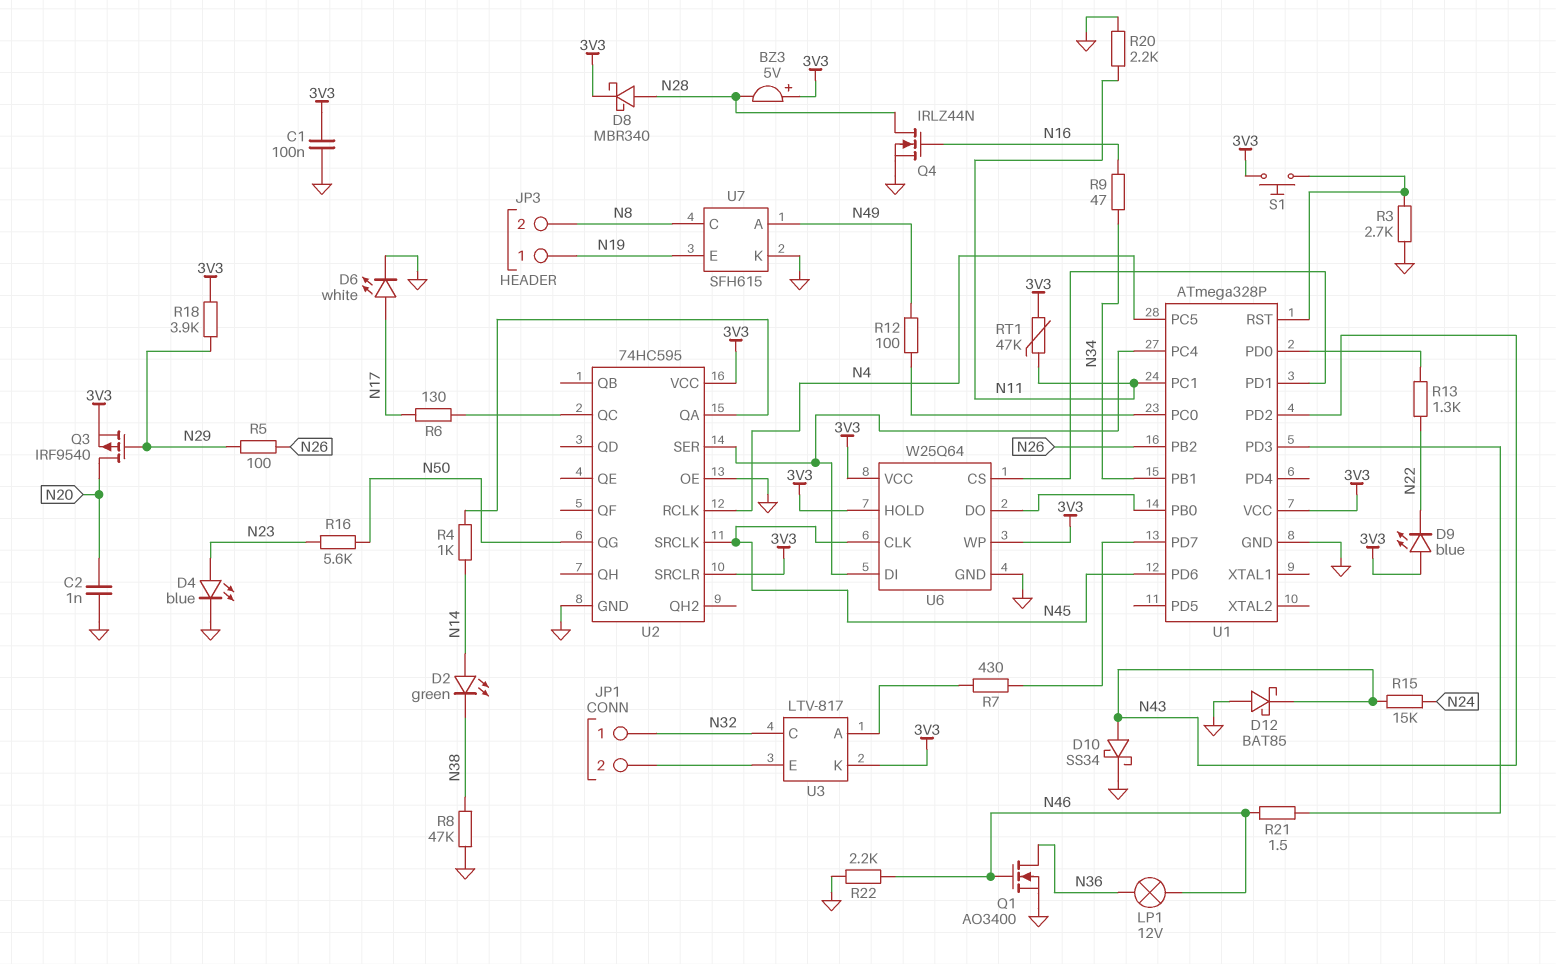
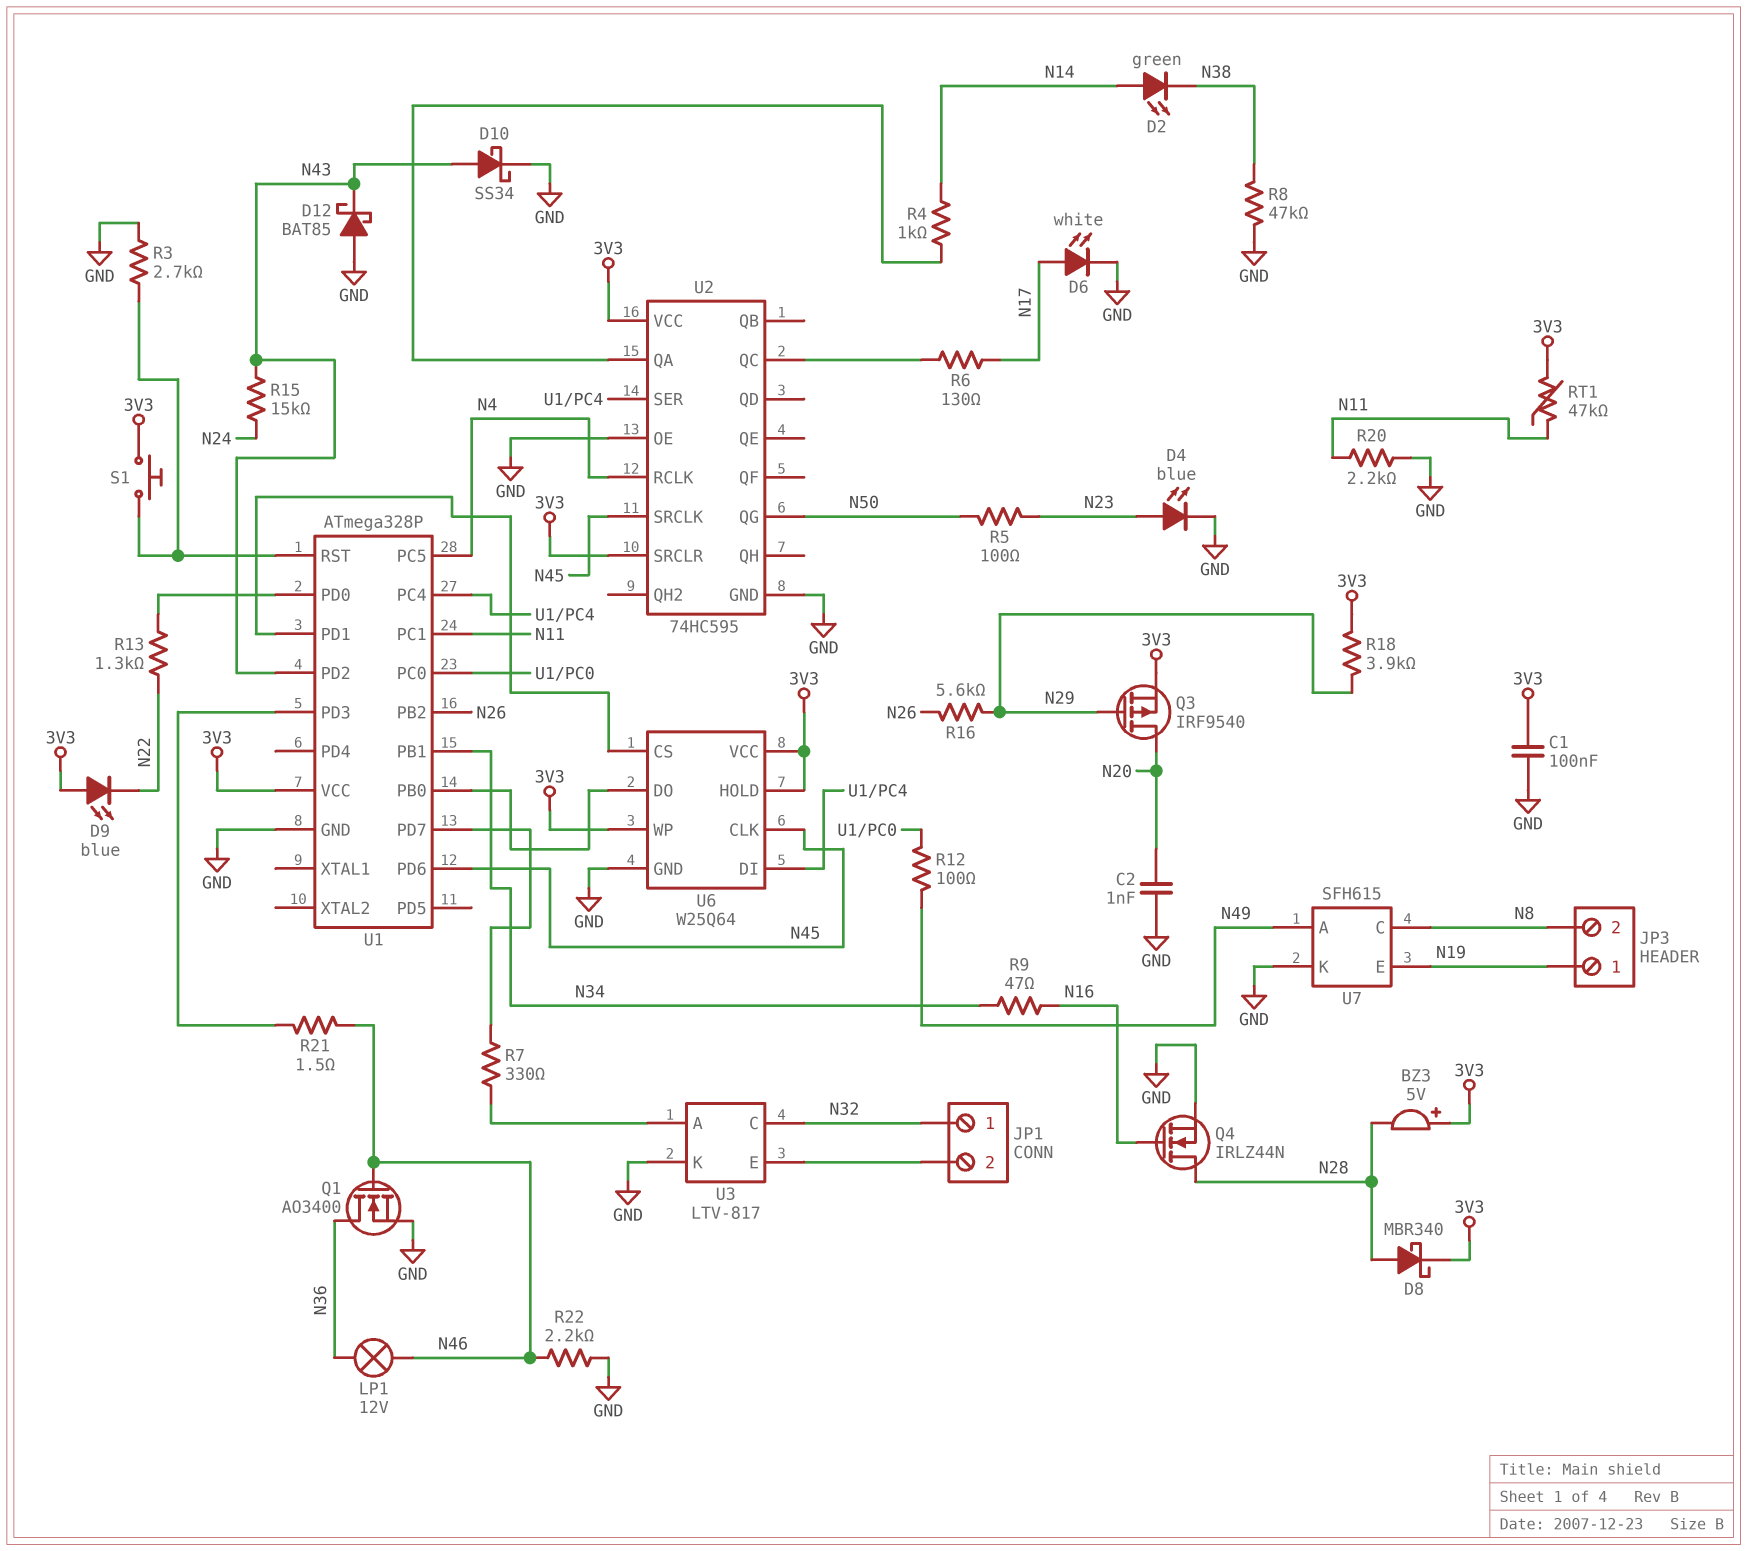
R5: 100 (N26, N29) -> 100 (N23, N50)
R7: 430 (U1/PD7, U3/A) -> 330 (U1/PD7, U3/A)
R16: 5.6k (N23, N50) -> 5.6k (N26, N29)
U3 pin K: 3V3 -> GND

